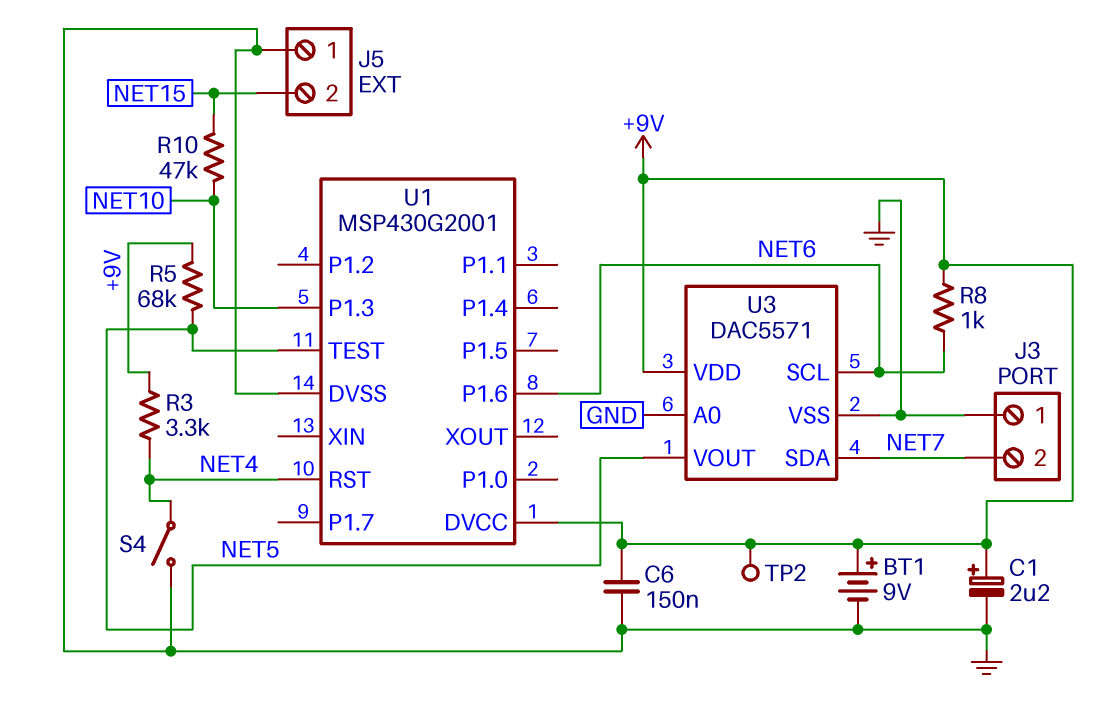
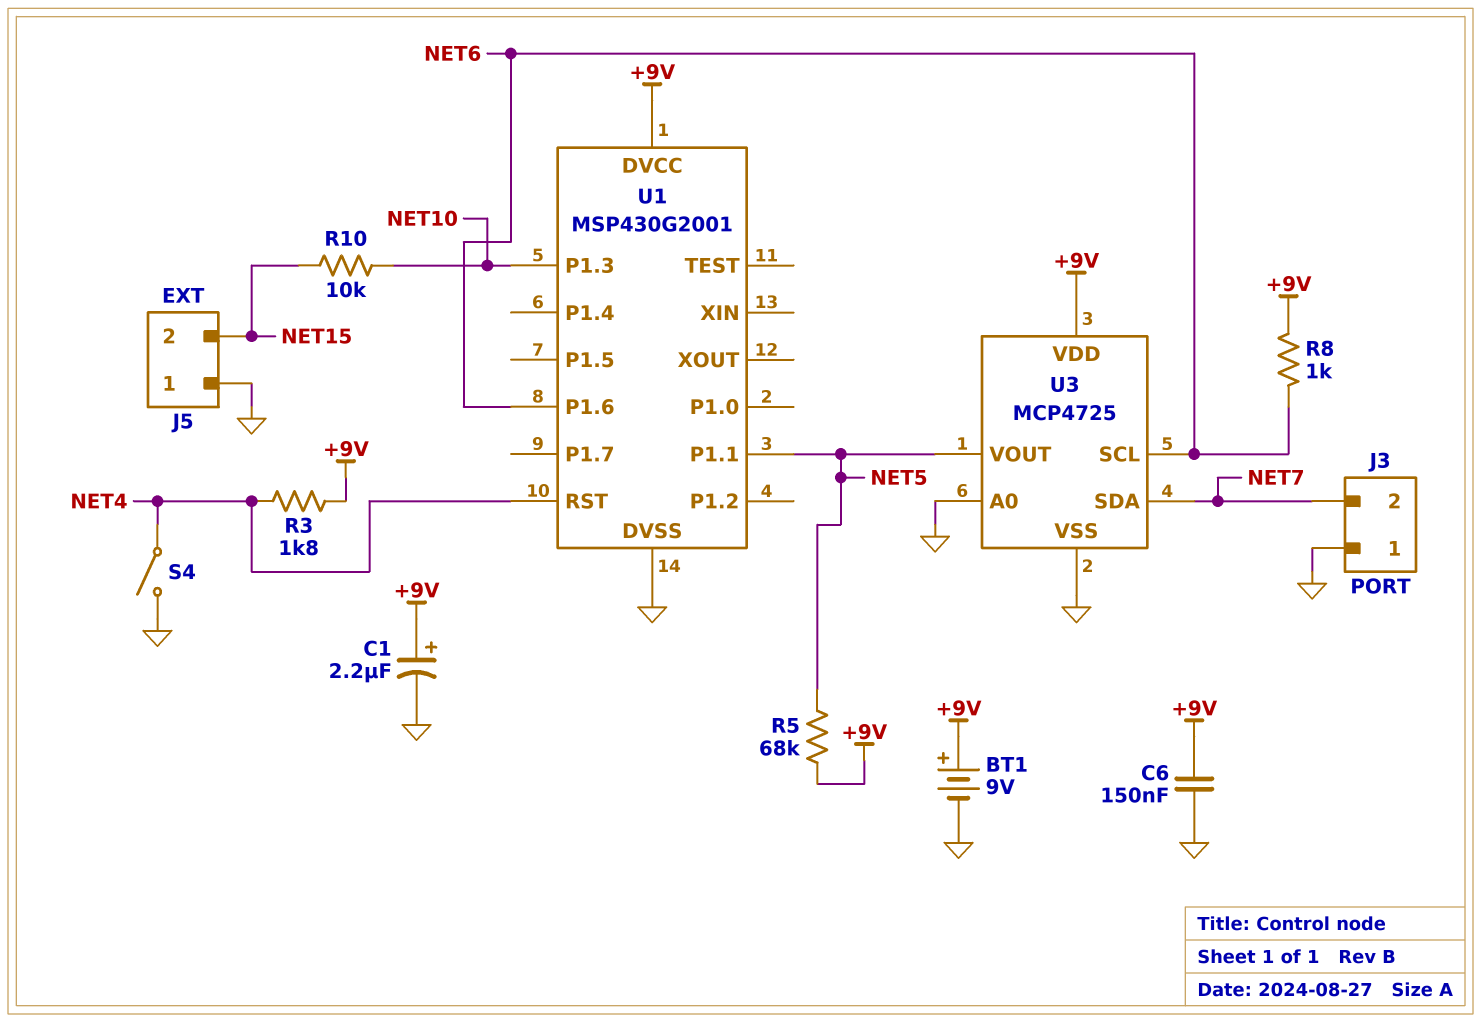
R3: 3.3k (+9V, NET4) -> 1.8k (+9V, NET4)
R10: 47k (NET10, NET15) -> 10k (NET10, NET15)
TP2: test point (+9V) -> none
U1 pin P1.1: none -> NET5
U1 pin TEST: NET5 -> none
U3: DAC5571 -> MCP4725

